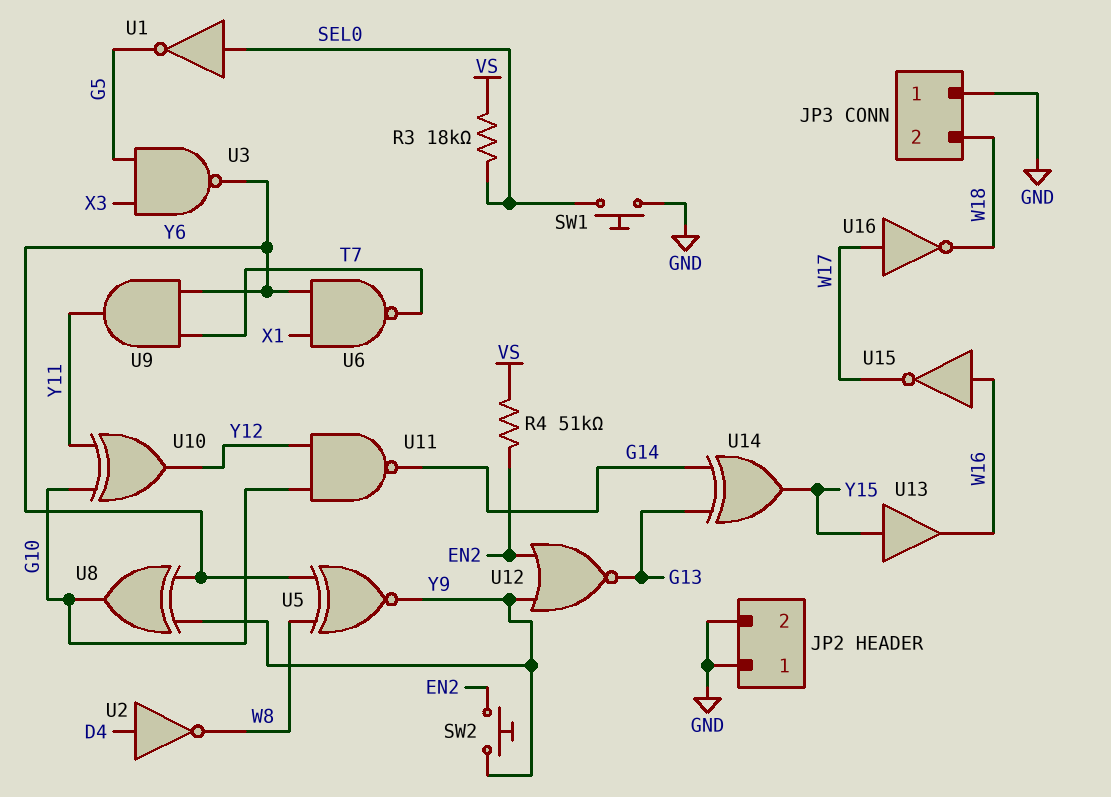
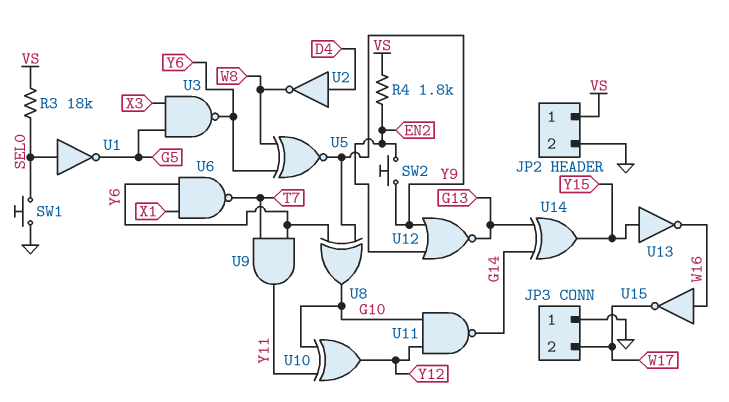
JP2 pin 1: GND -> VS
JP3 pin 2: W18 -> W17
R4: 51k (EN2, VS) -> 1.8k (EN2, VS)
U13: buffer (in Y15, out W16) -> NOT (in Y15, out W16)
U16: NOT (in W17, out W18) -> none

